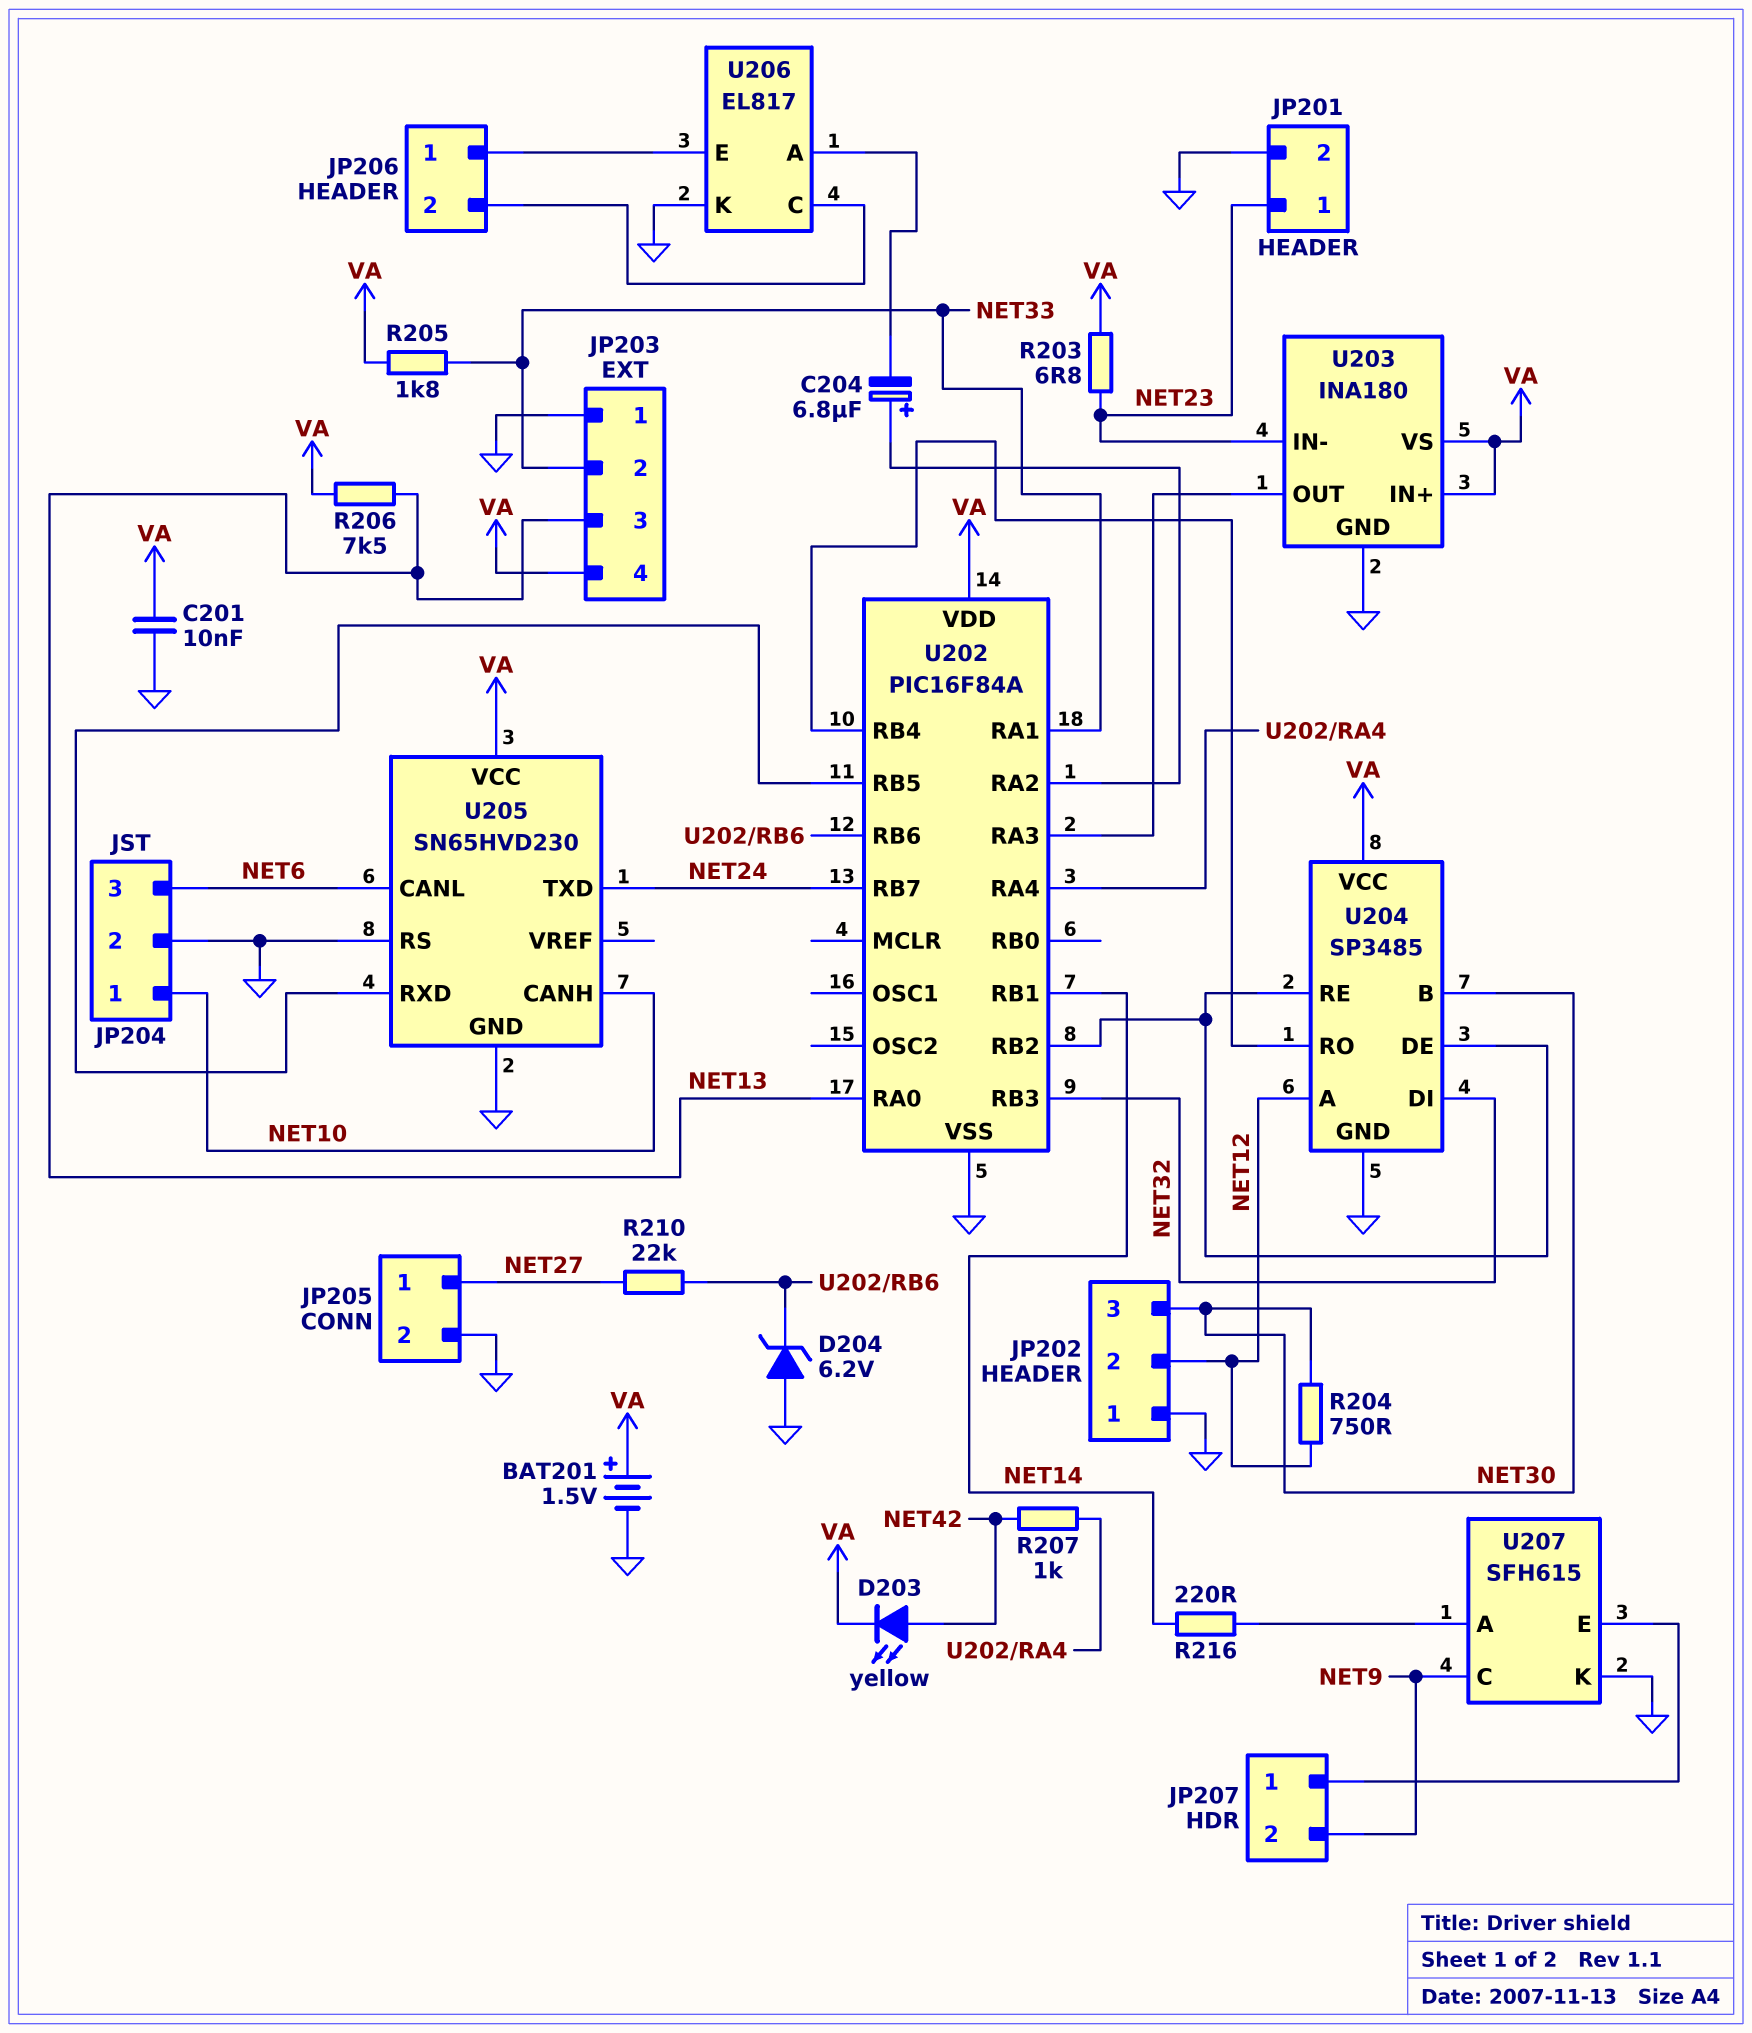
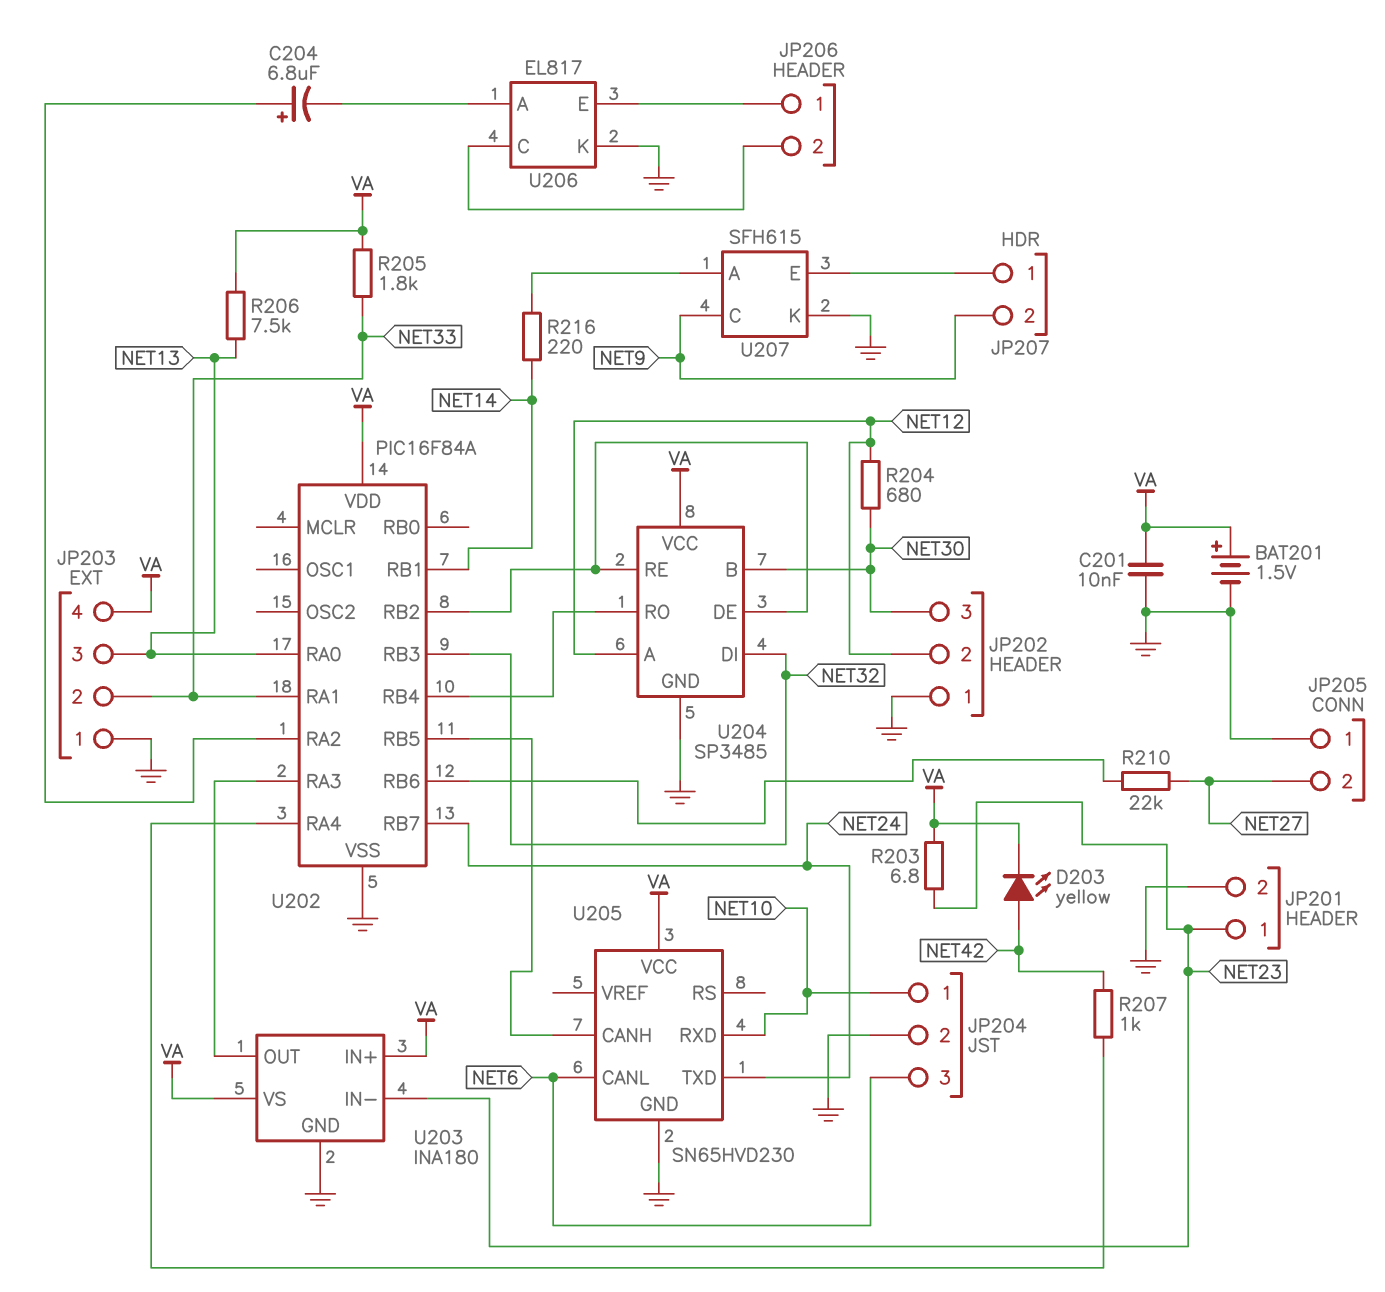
D204: zener 6.2V (A GND, K U202/RB6) -> none
JP205 pin 1: NET27 -> GND
JP205 pin 2: GND -> NET27
R204: 750 (NET12, NET30) -> 680 (NET12, NET30)
U205 pin CANH: NET10 -> U202/RB5
U205 pin RS: GND -> none
U205 pin RXD: U202/RB5 -> NET10

